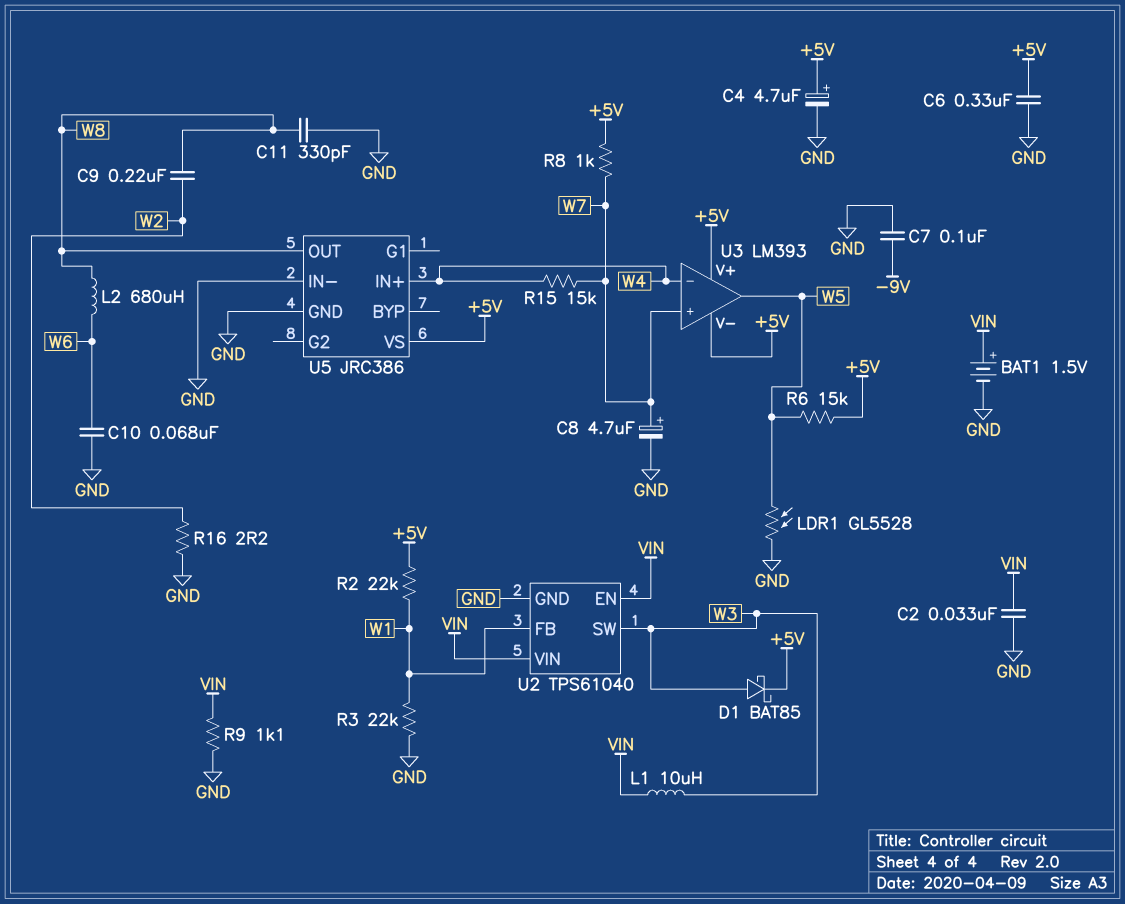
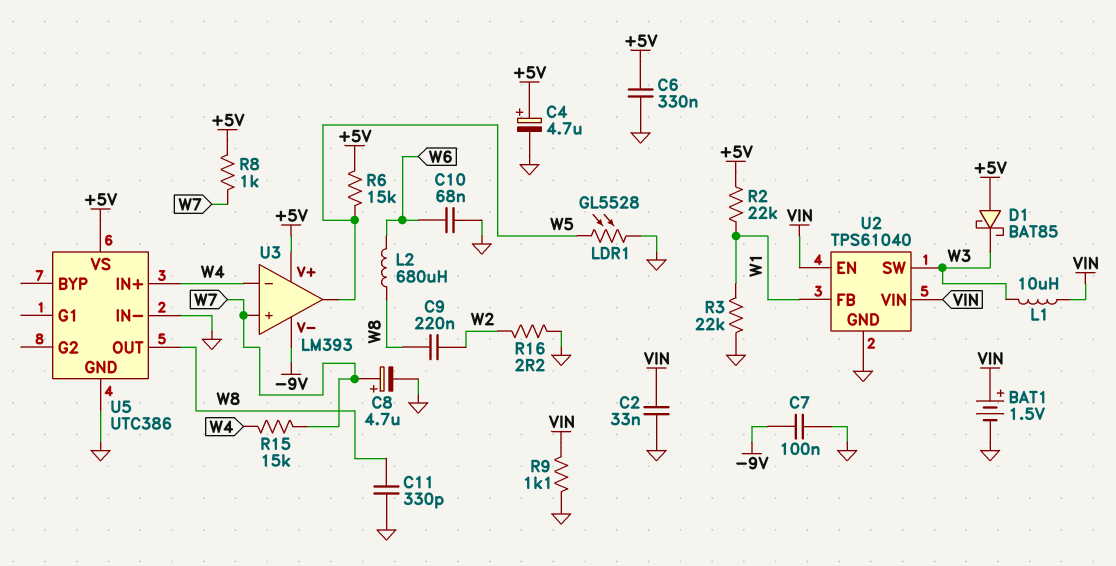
D1: schottky BAT85 (A W3, K +5V) -> schottky BAT85 (A +5V, K W3)
U3 pin V-: +5V -> -9V
U5: JRC386 -> UTC386

